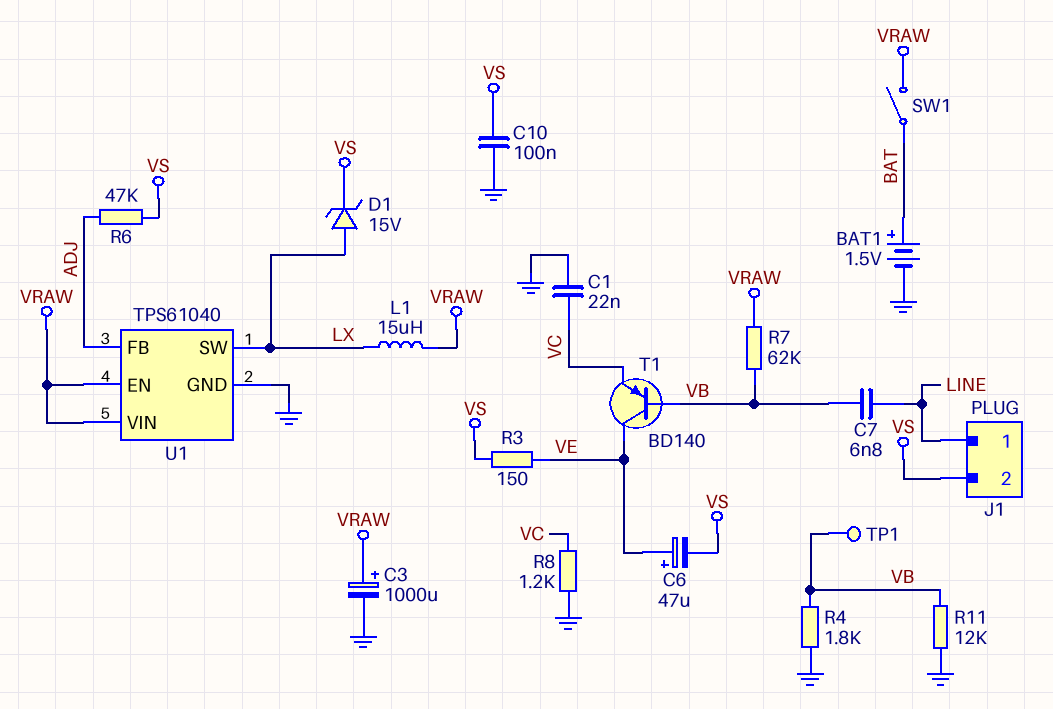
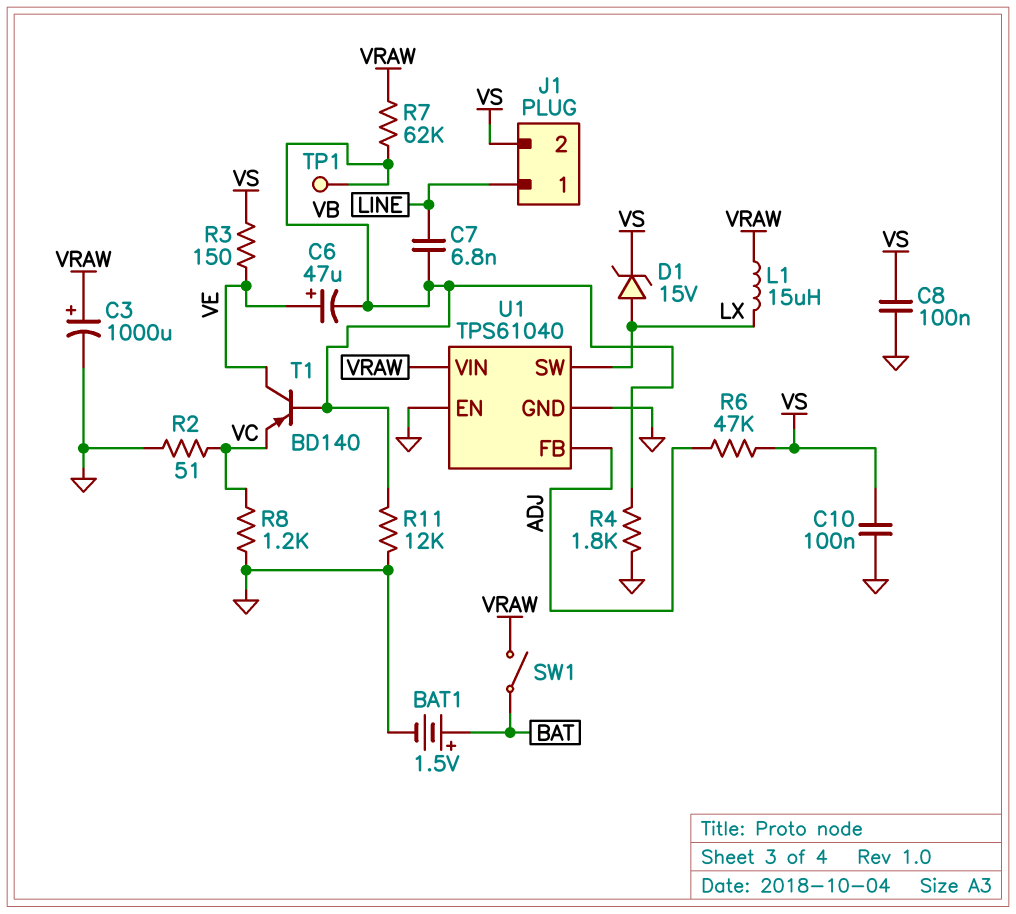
C1: 22nF (GND, VC) -> none
C6: 47uF (plus VE, minus VS) -> 47uF (plus VE, minus VB)
C8: none -> 100nF (GND, VS)
R2: none -> 51 (GND, VC)
U1 pin EN: VRAW -> GND

